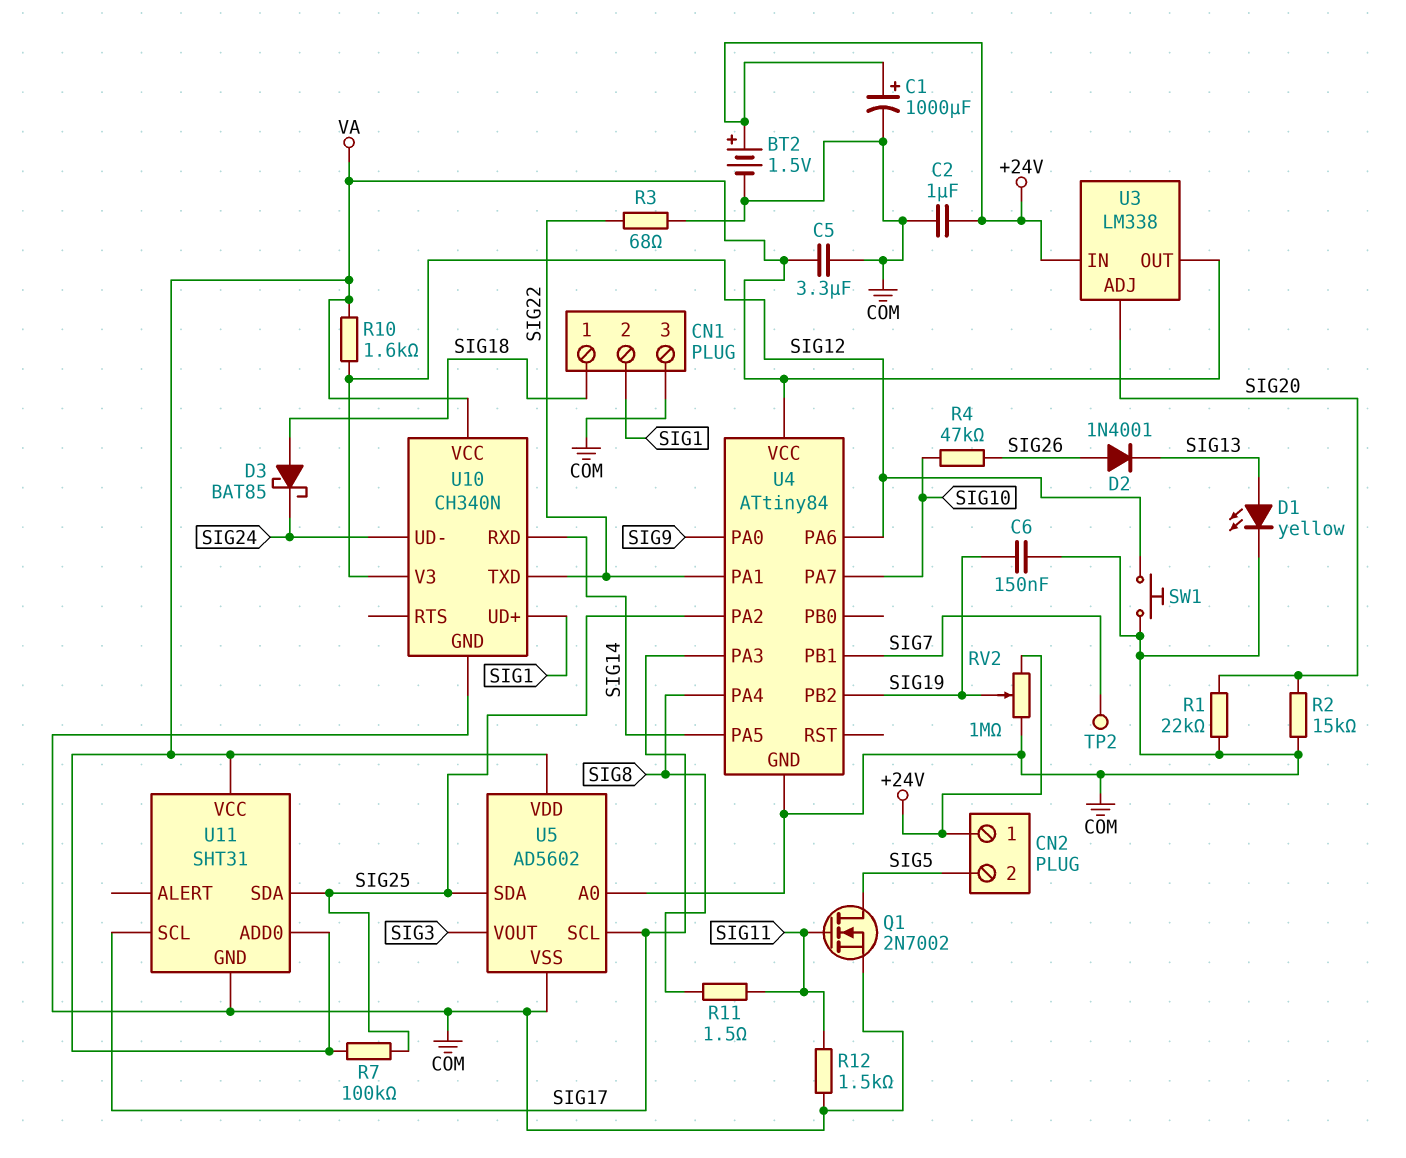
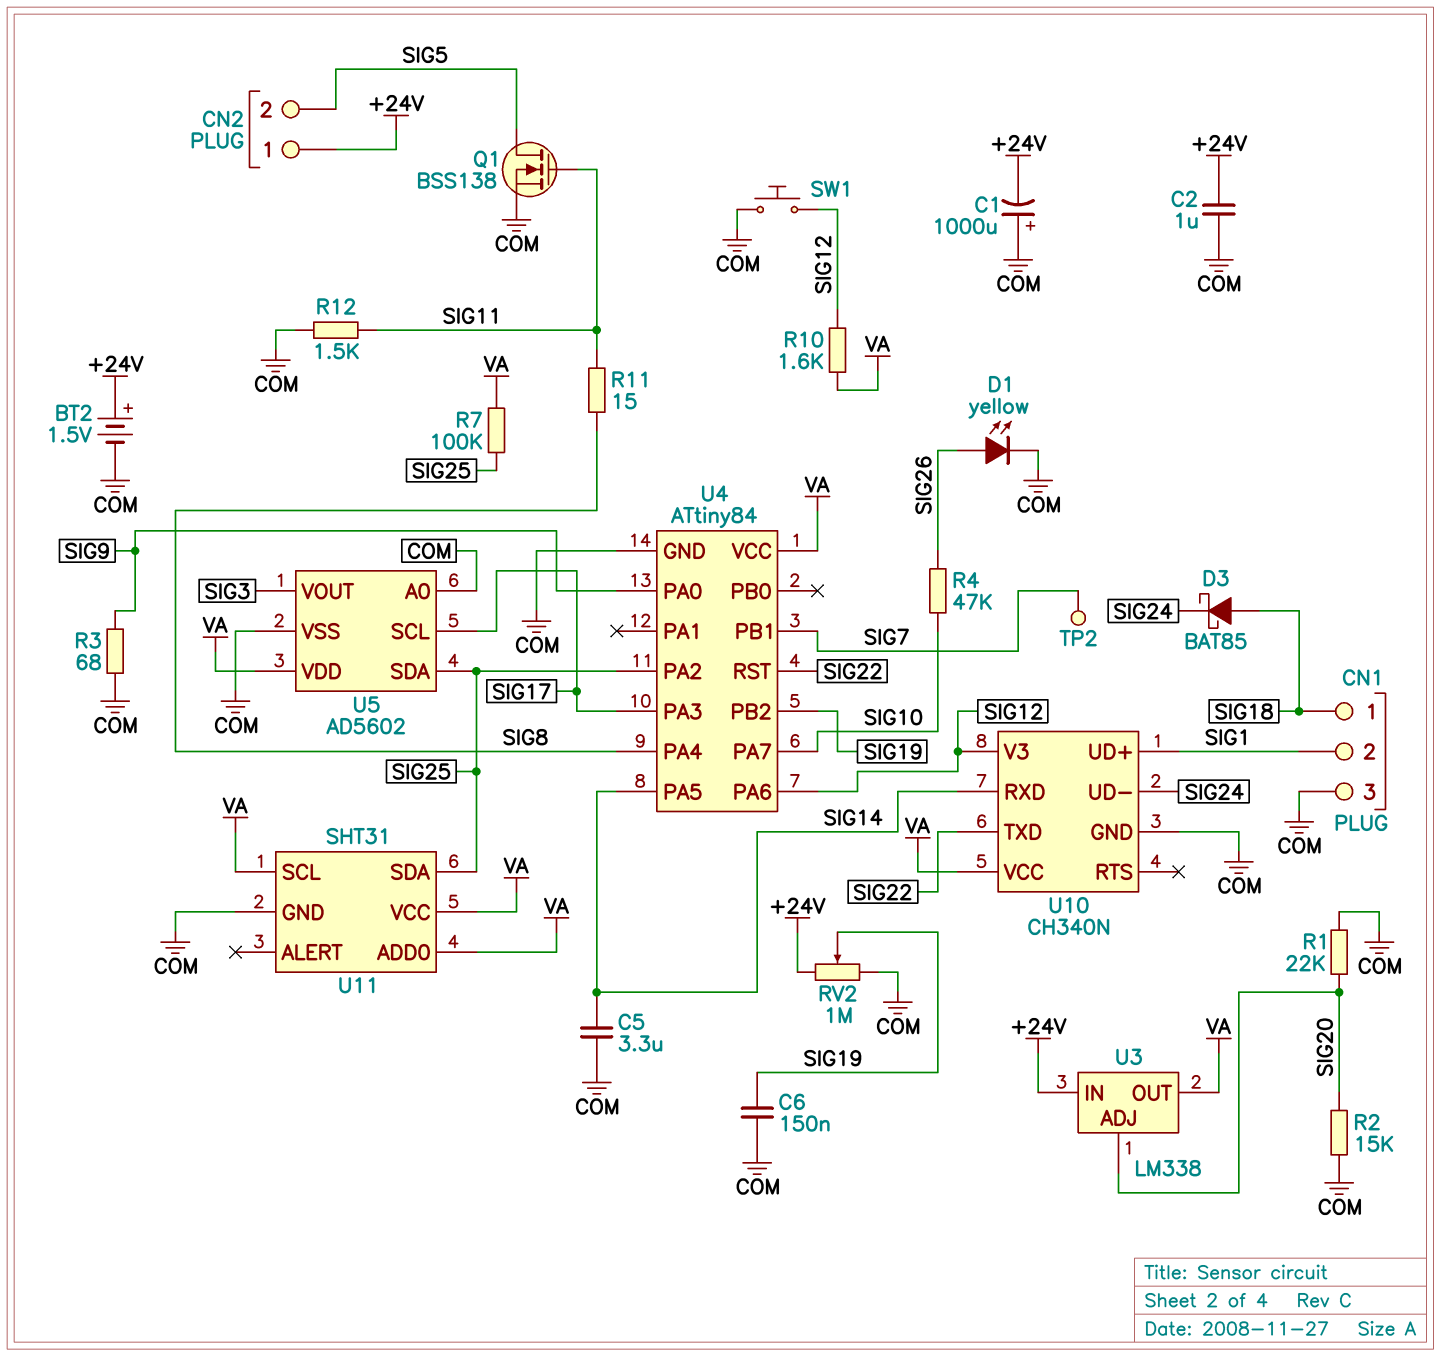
C1: 1000uF (plus +24V, minus COM) -> 1000uF (plus COM, minus +24V)
C5: 3.3uF (COM, VA) -> 3.3uF (COM, SIG14)
D1: LED yellow (A SIG13, K COM) -> LED yellow (A SIG26, K COM)
D2: diode 1N4001 (A SIG26, K SIG13) -> none
Q1: NMOS 2N7002 (G SIG11, D SIG5, S COM) -> NMOS BSS138 (G SIG11, D SIG5, S COM)
R3: 68 (COM, SIG22) -> 68 (COM, SIG9)
R11: 1.5 (SIG8, SIG11) -> 15 (SIG8, SIG11)
U4 pin PA1: SIG22 -> none
U4 pin RST: none -> SIG22
U11 pin SCL: SIG17 -> VA

